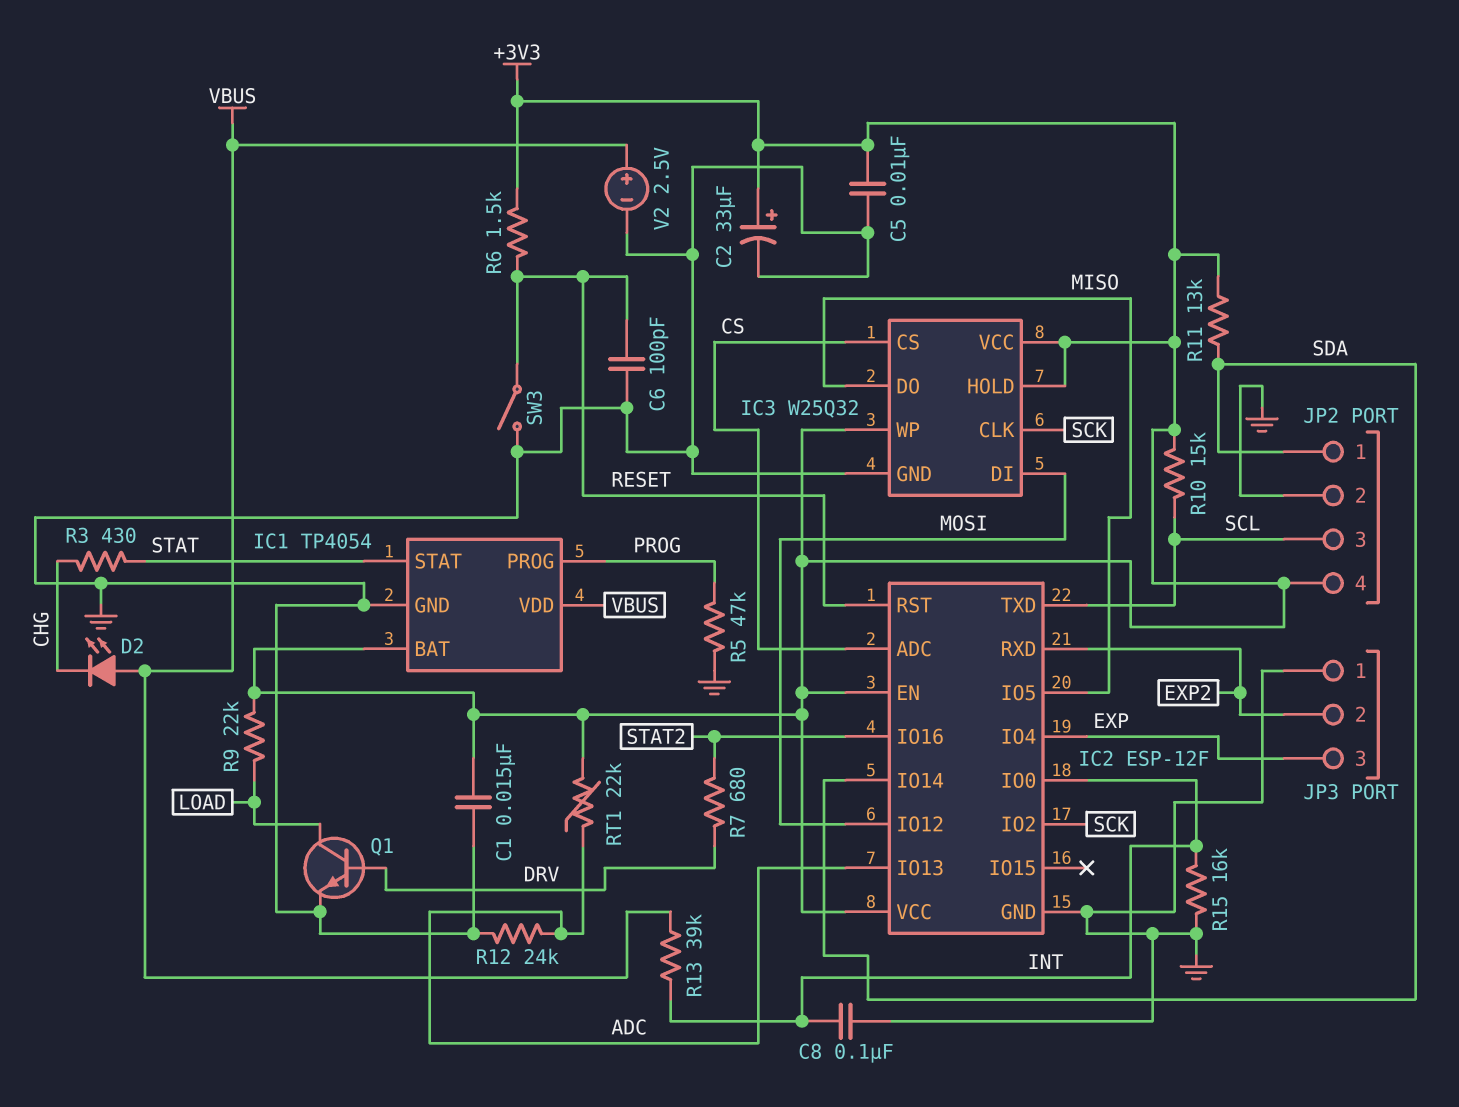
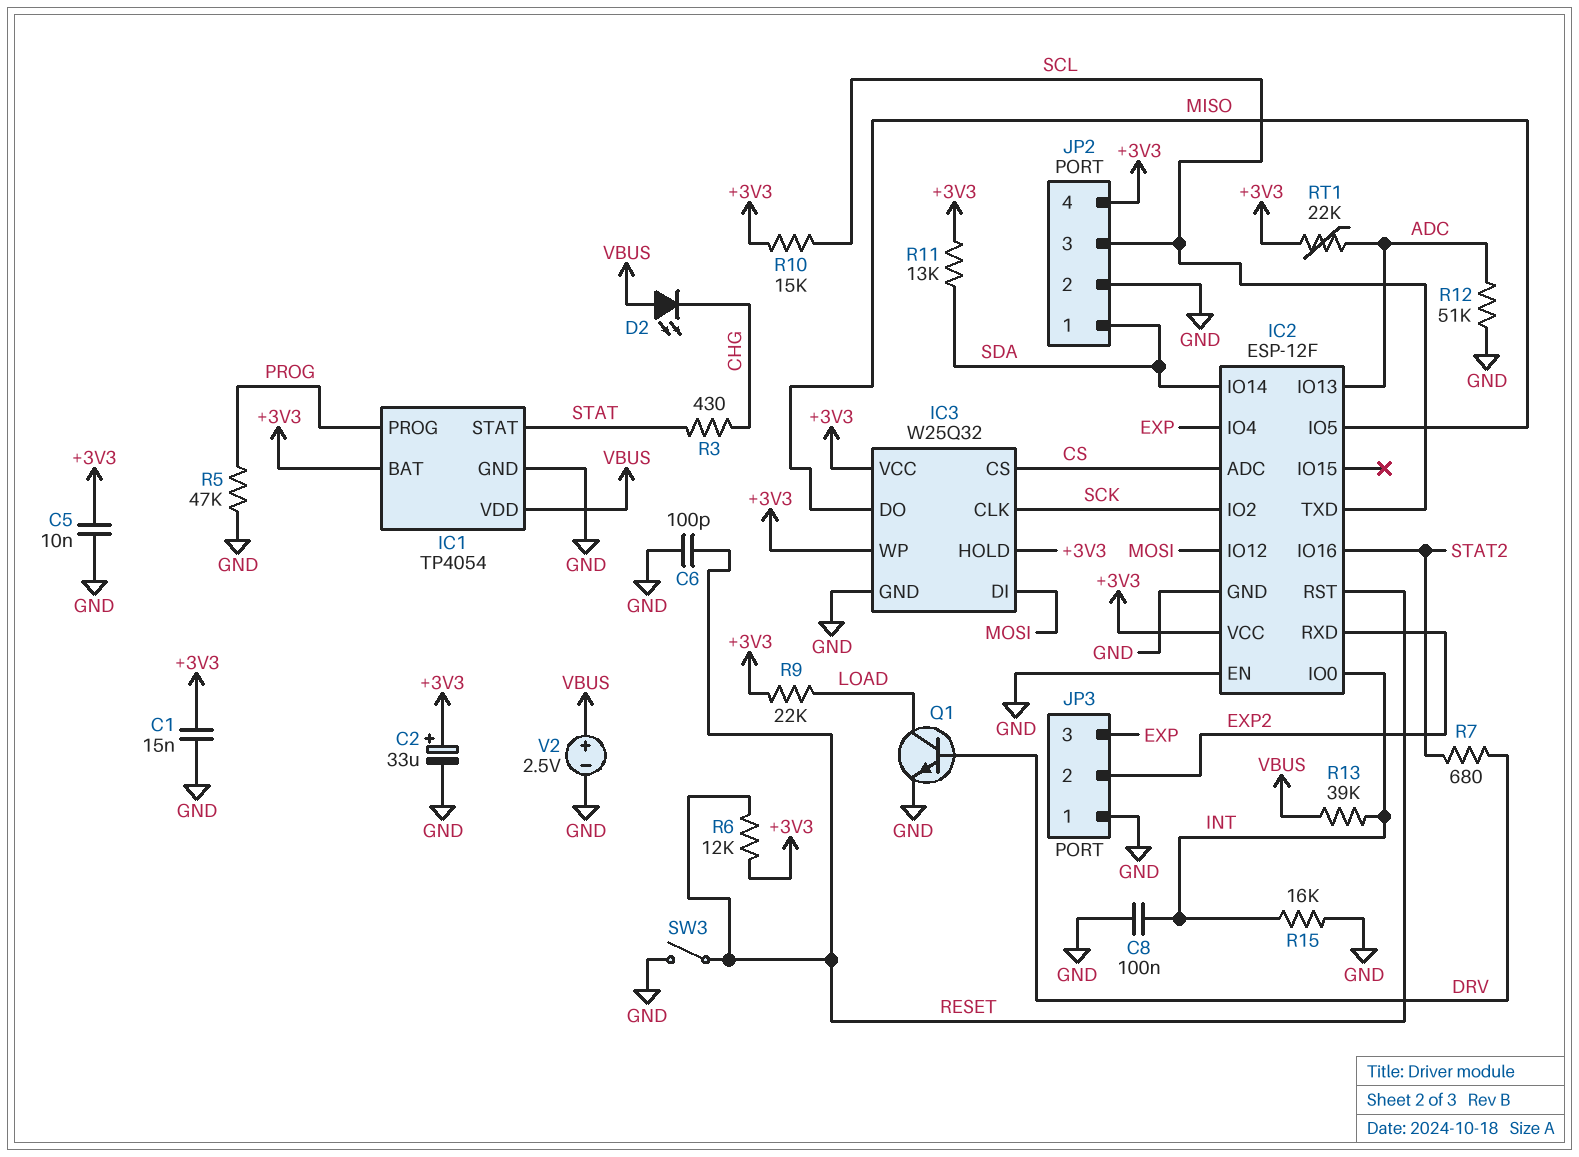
IC2 pin EN: +3V3 -> GND
R6: 1.5k (+3V3, RESET) -> 12k (+3V3, RESET)
R12: 24k (ADC, GND) -> 51k (ADC, GND)

